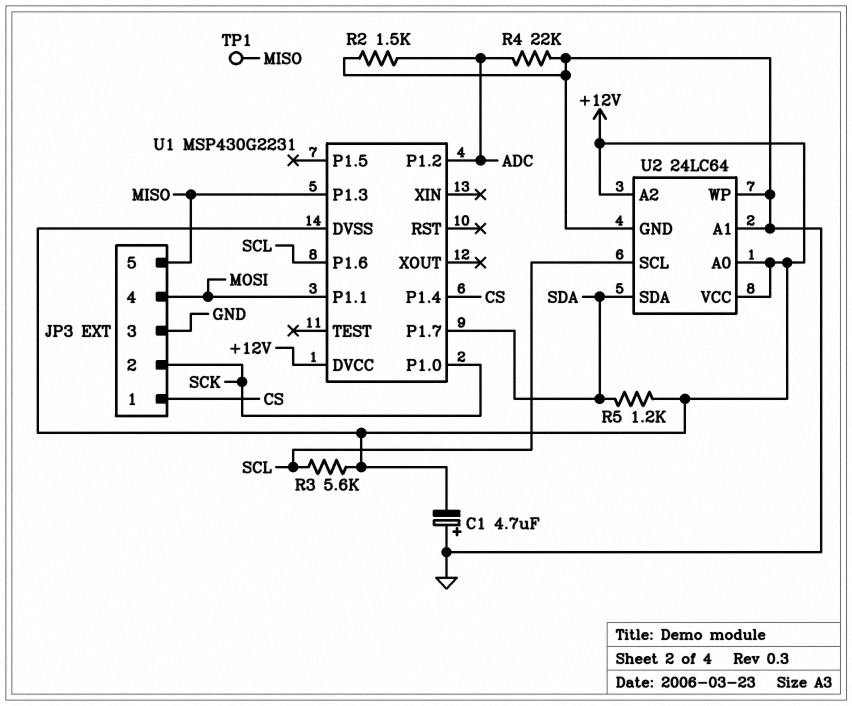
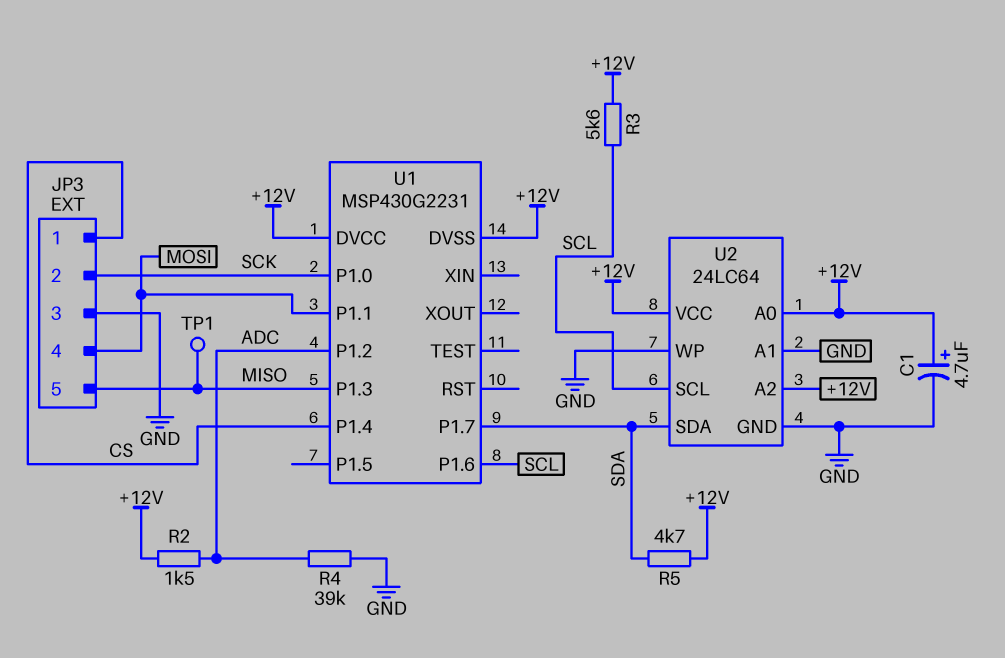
C1: 4.7uF (plus GND, minus +12V) -> 4.7uF (plus +12V, minus GND)
R2: 1.5k (ADC, GND) -> 1.5k (+12V, ADC)
R4: 22k (ADC, GND) -> 39k (ADC, GND)
R5: 1.2k (+12V, SDA) -> 4.7k (+12V, SDA)

